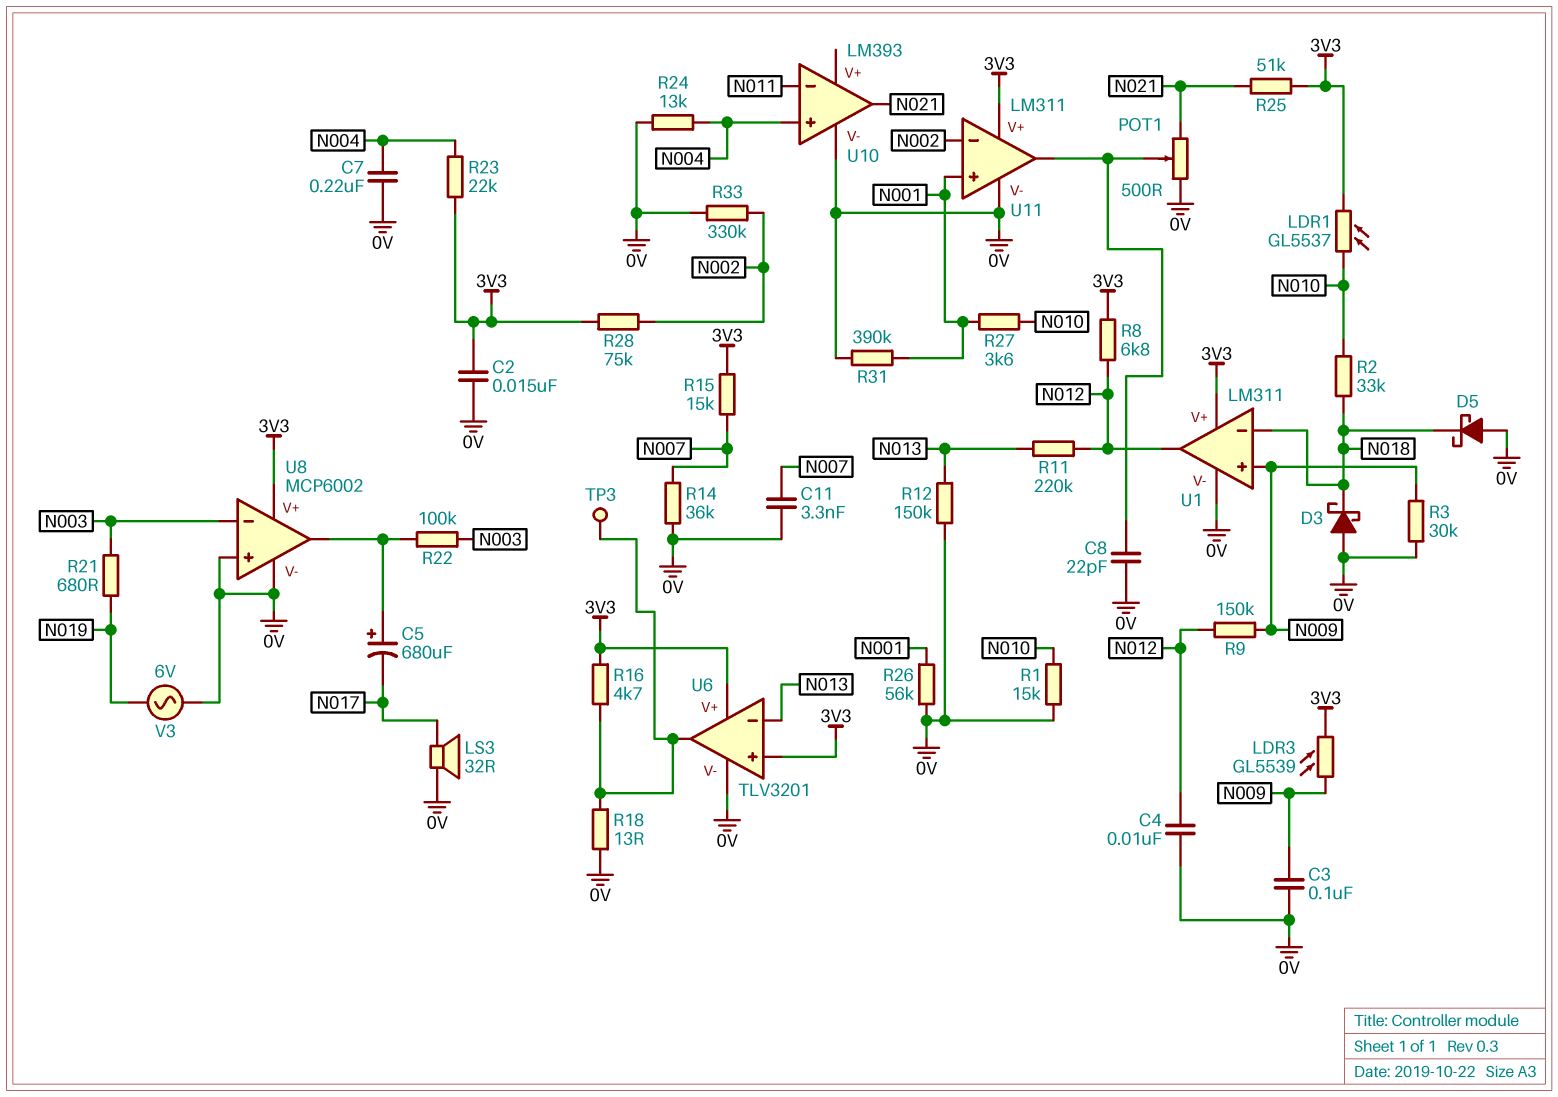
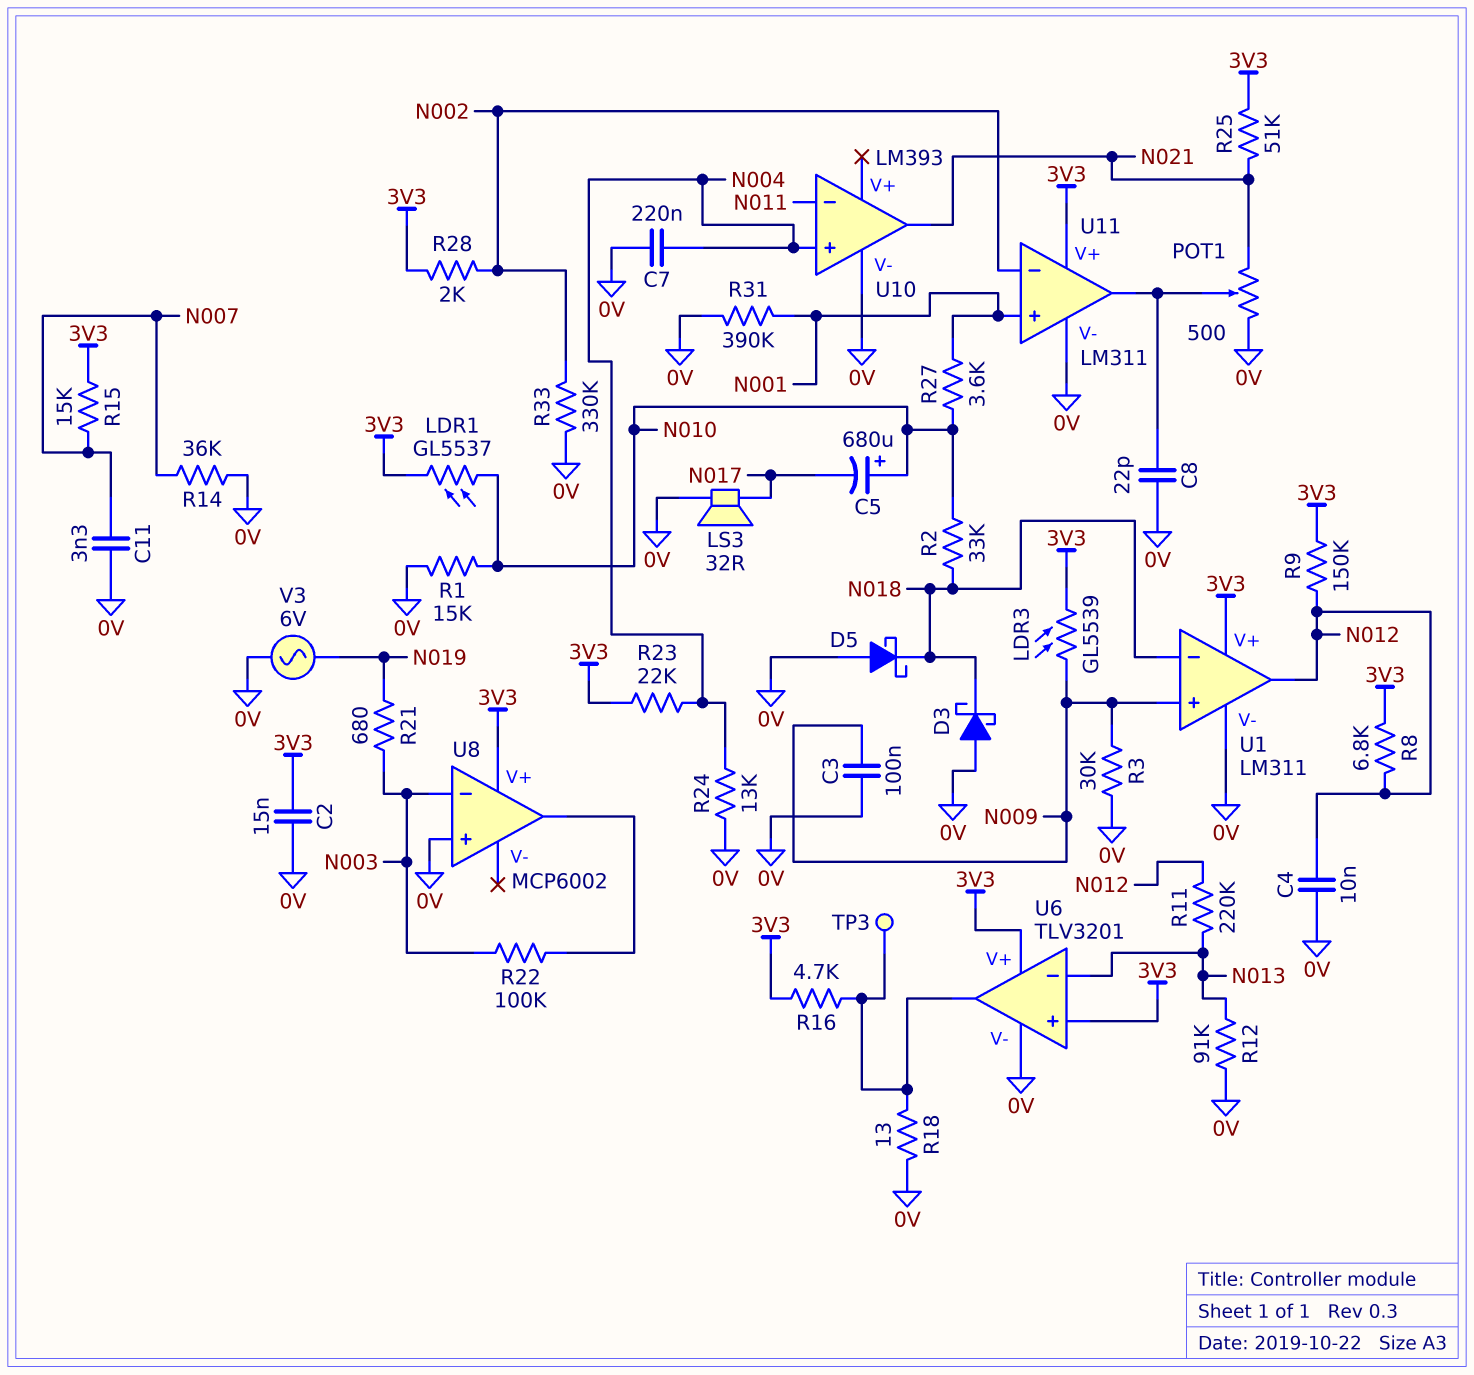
C5: 680uF (plus U8/out, minus N017) -> 680uF (plus N010, minus N017)
R9: 150k (N009, N012) -> 150k (3V3, N012)
R12: 150k (0V, N013) -> 91k (0V, N013)
R26: 56k (0V, N001) -> none
R28: 75k (3V3, N002) -> 2k (3V3, N002)
U8 pin V-: 0V -> none

